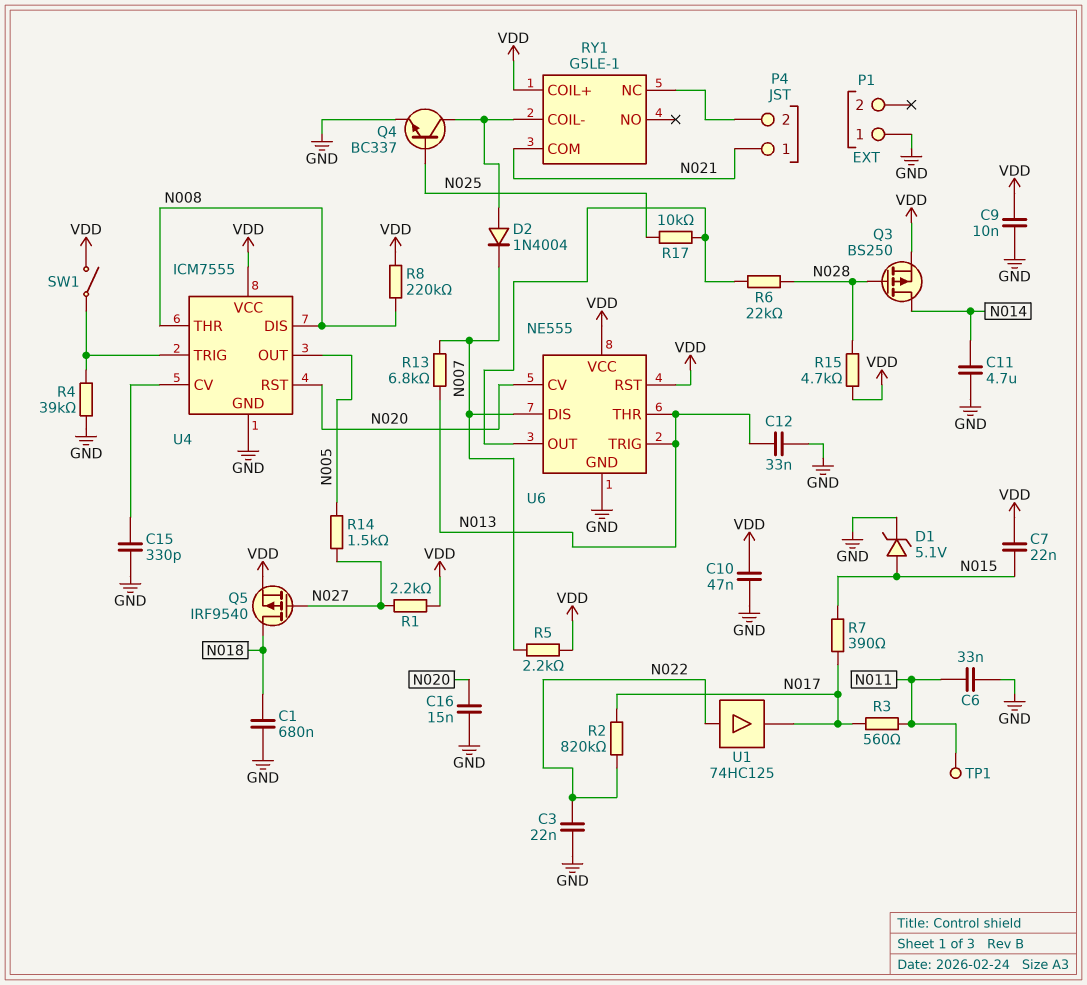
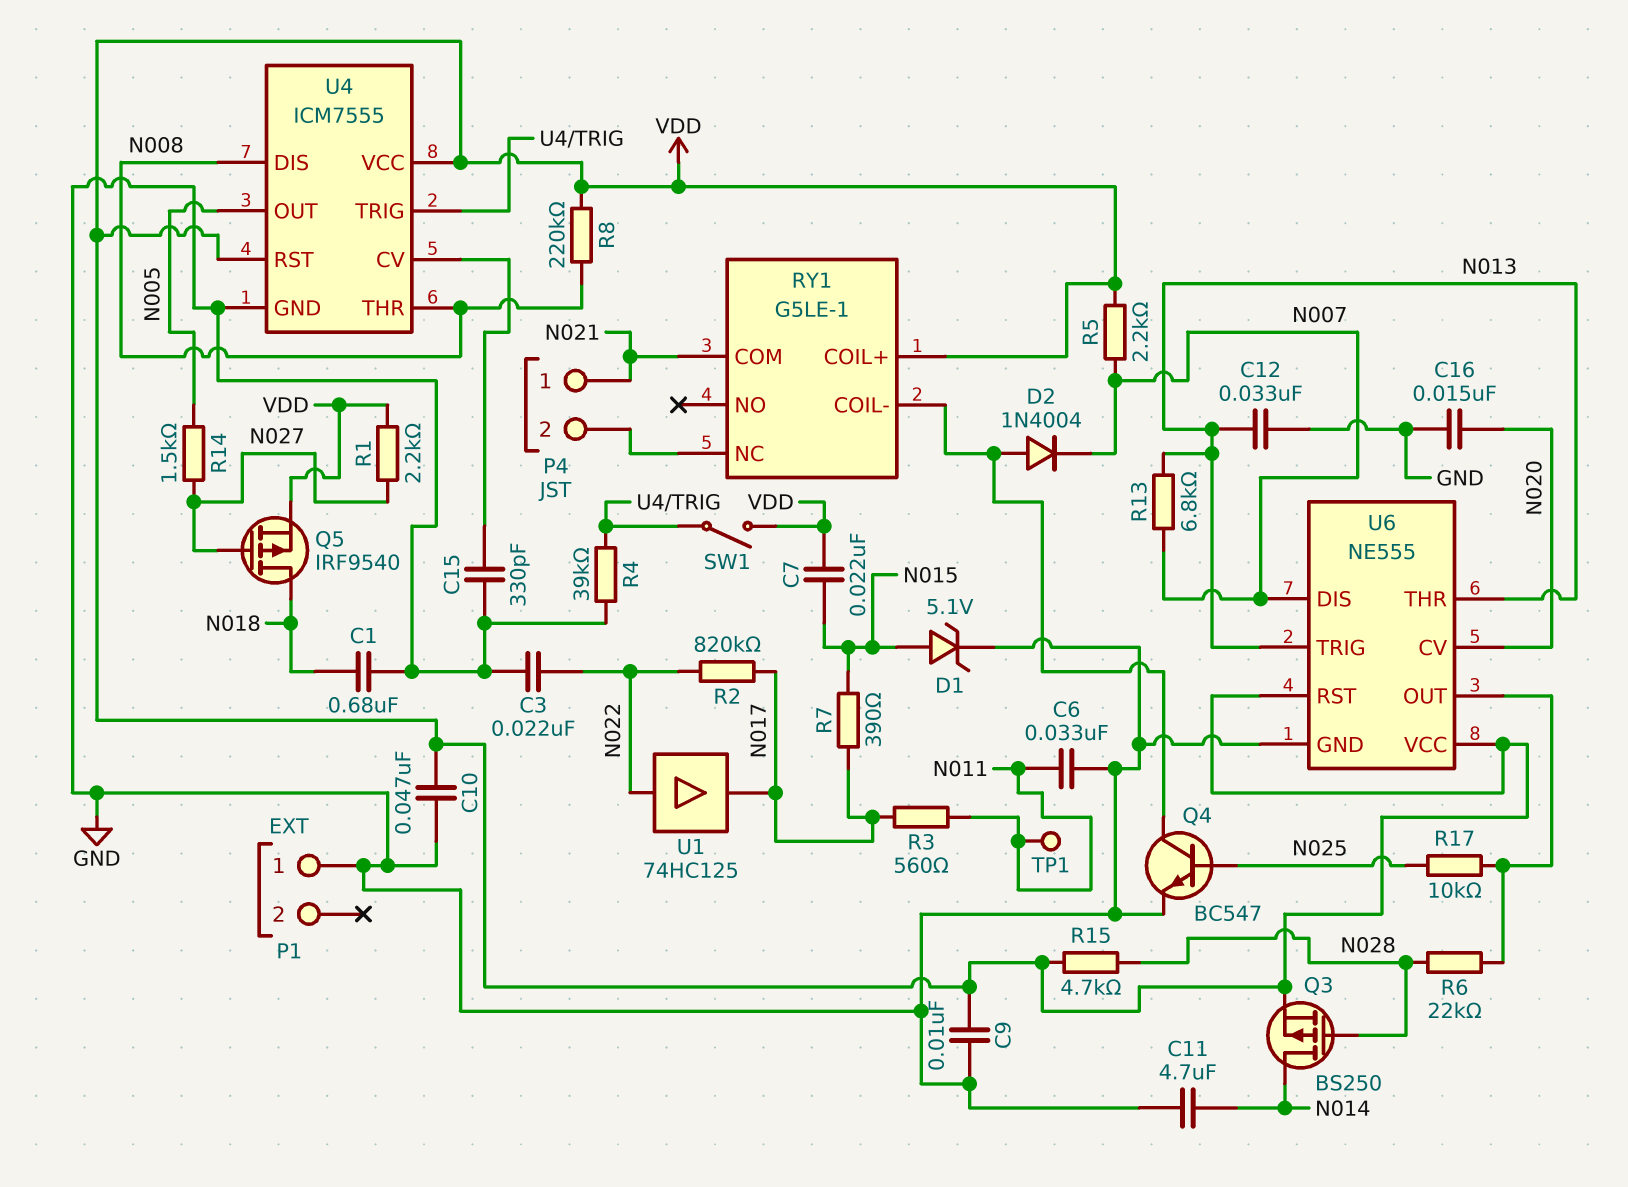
Q4: NPN BC337 (B N025, C RY1/COIL-, E GND) -> NPN BC547 (B N025, C RY1/COIL-, E GND)
U4 pin RST: N020 -> VDD

